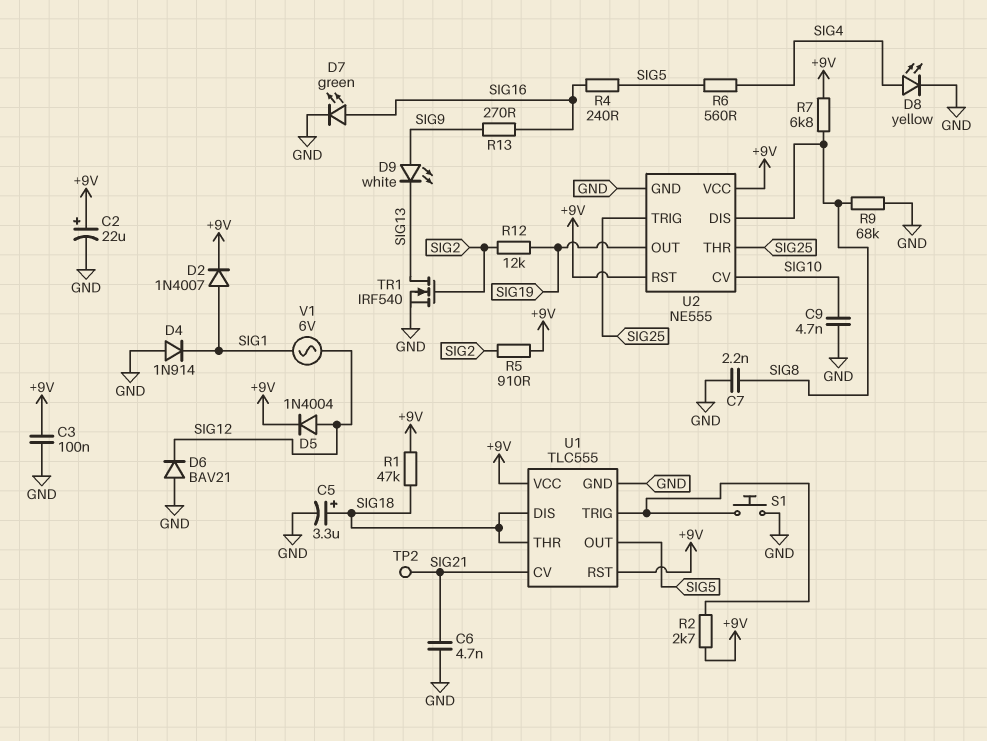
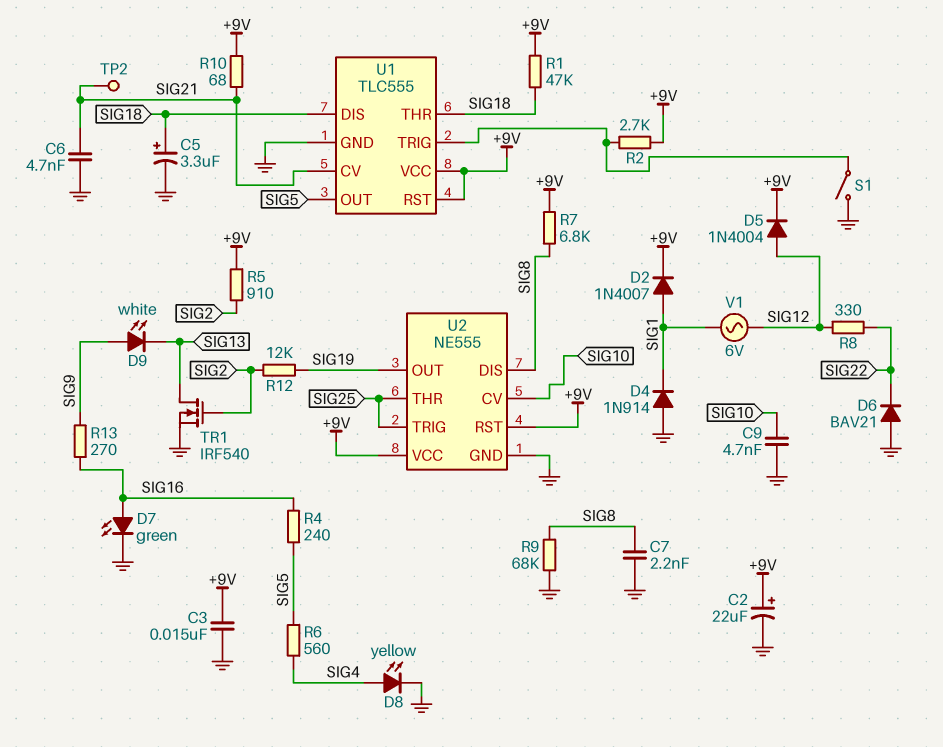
C3: 100nF (+9V, GND) -> 15nF (+9V, GND)
D6: diode BAV21 (A GND, K SIG12) -> diode BAV21 (A GND, K SIG22)
R8: none -> 330 (SIG12, SIG22)
R10: none -> 68 (+9V, SIG21)
S1: button (GND, U1/TRIG) -> switch (GND, U1/TRIG)

